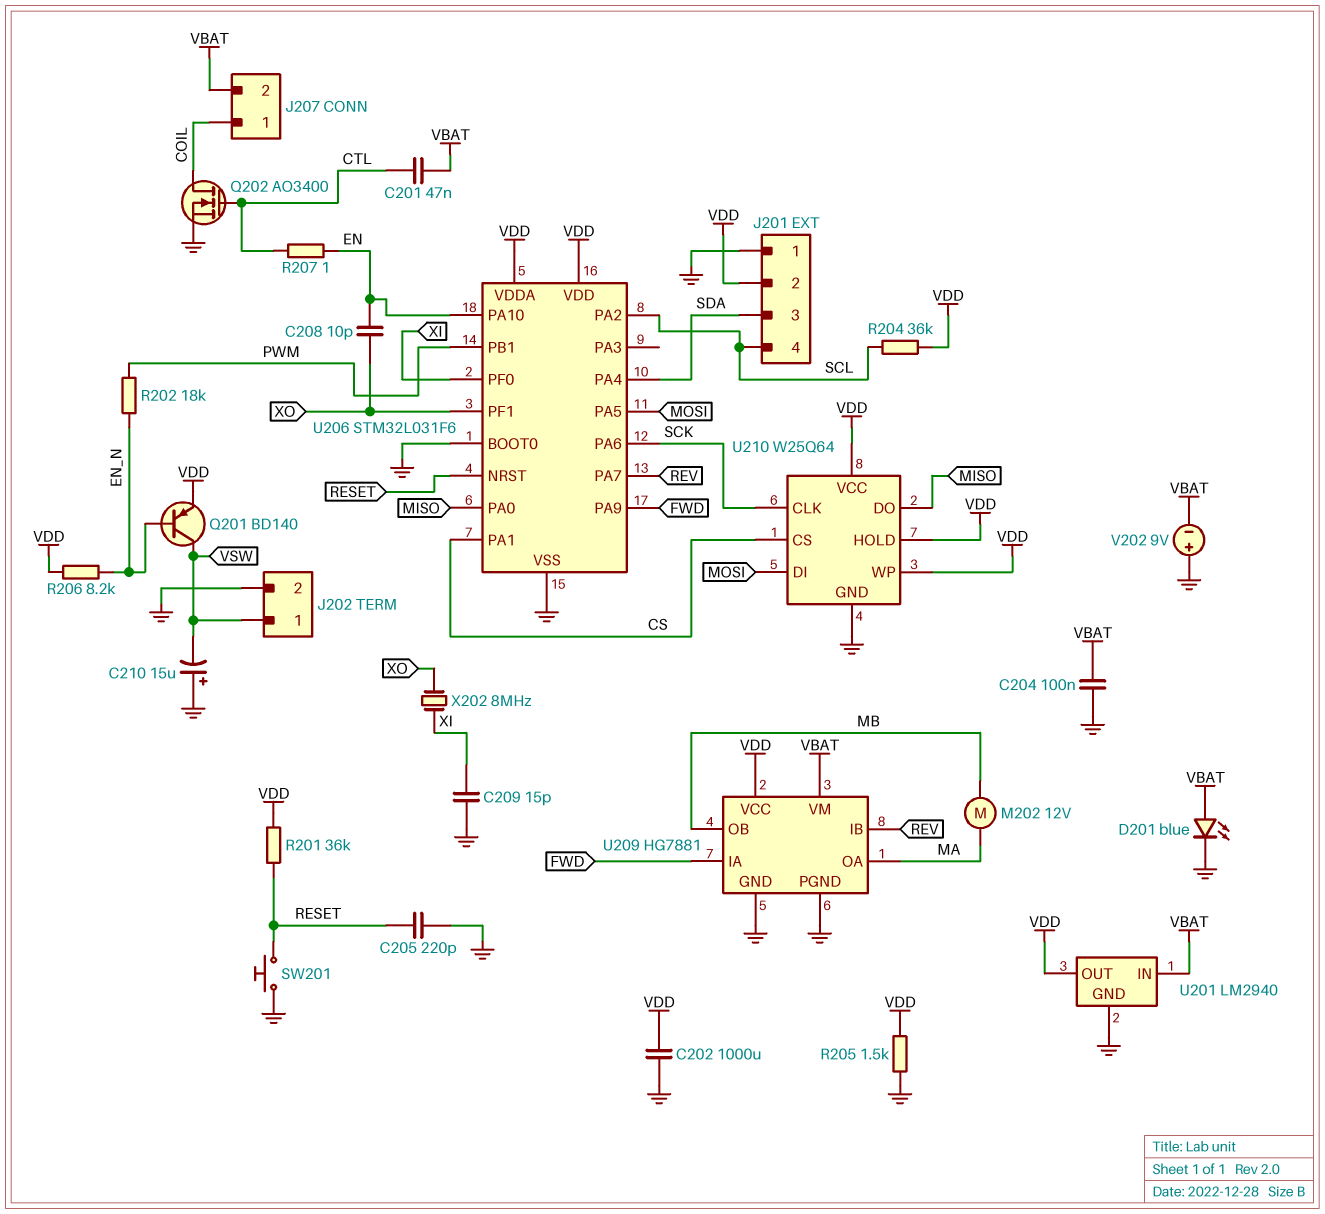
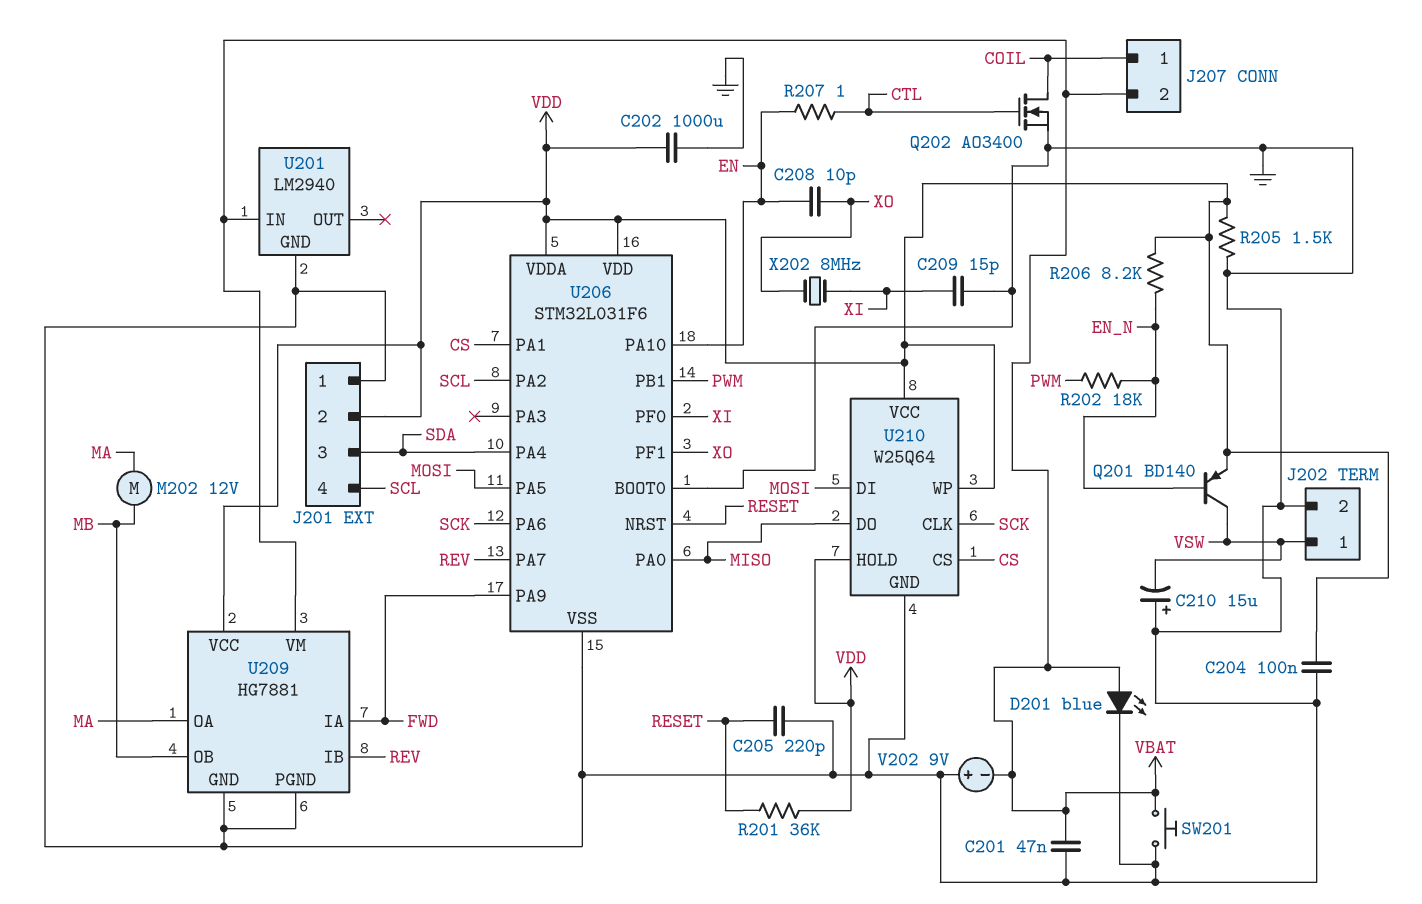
C201: 47nF (CTL, VBAT) -> 47nF (GND, VBAT)
C204: 100nF (GND, VBAT) -> 100nF (GND, VDD)
R204: 36k (SCL, VDD) -> none
SW201: button (GND, RESET) -> button (GND, VBAT)
U201 pin OUT: VDD -> none

